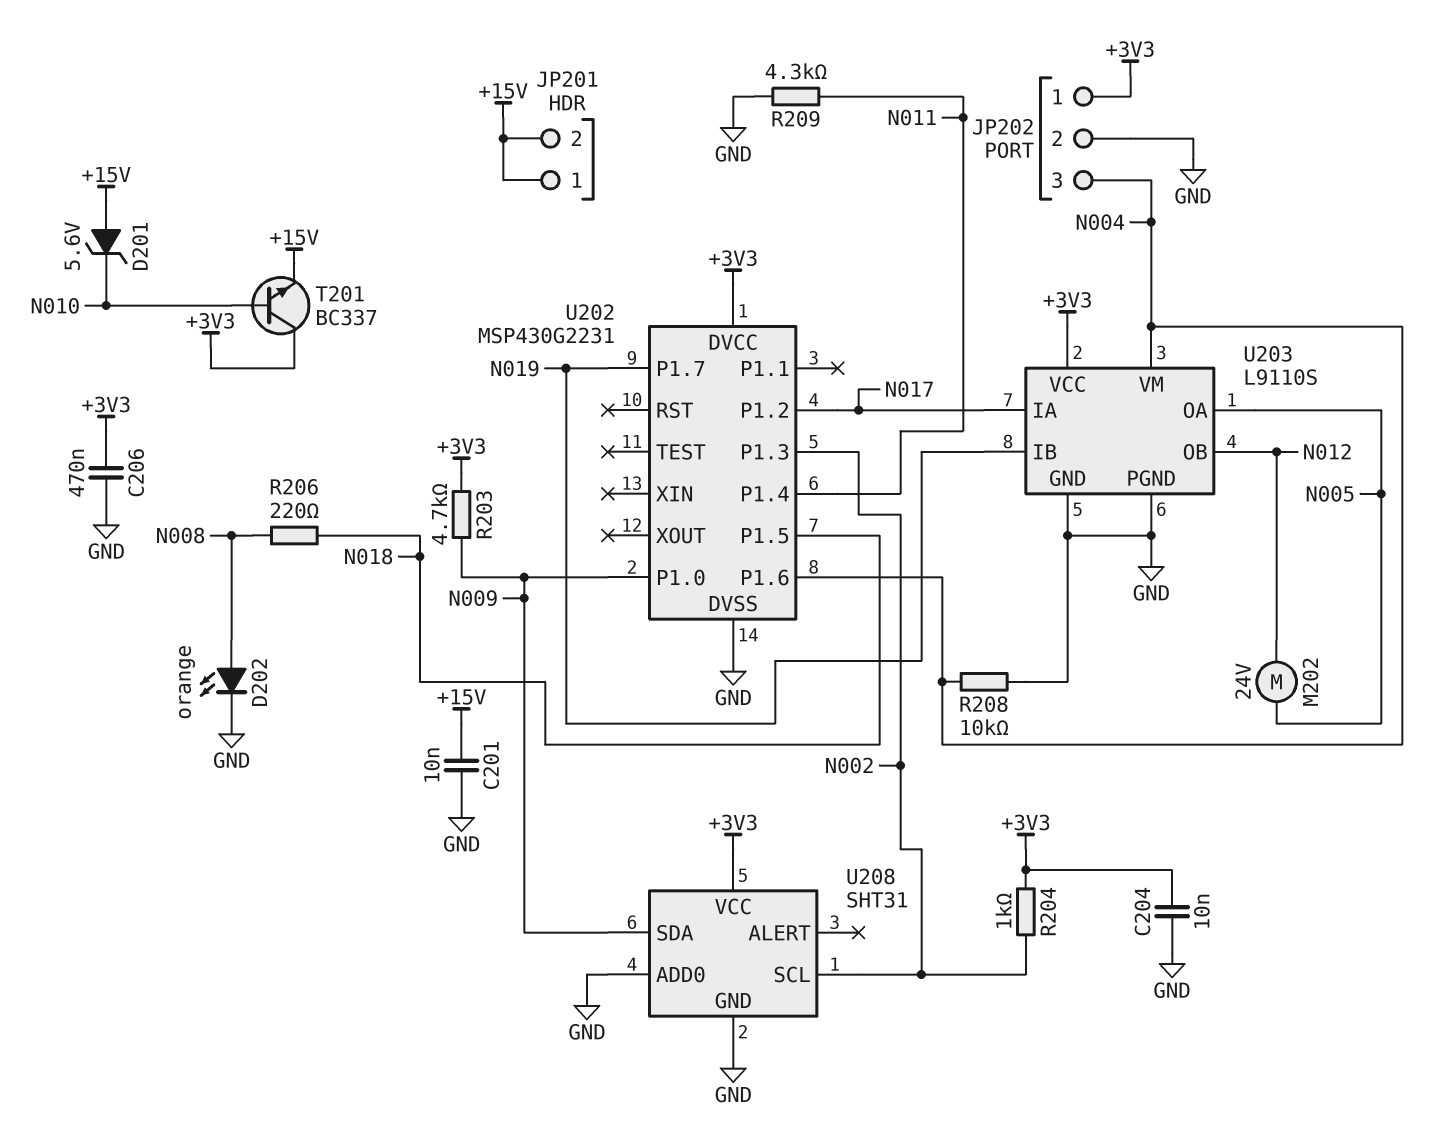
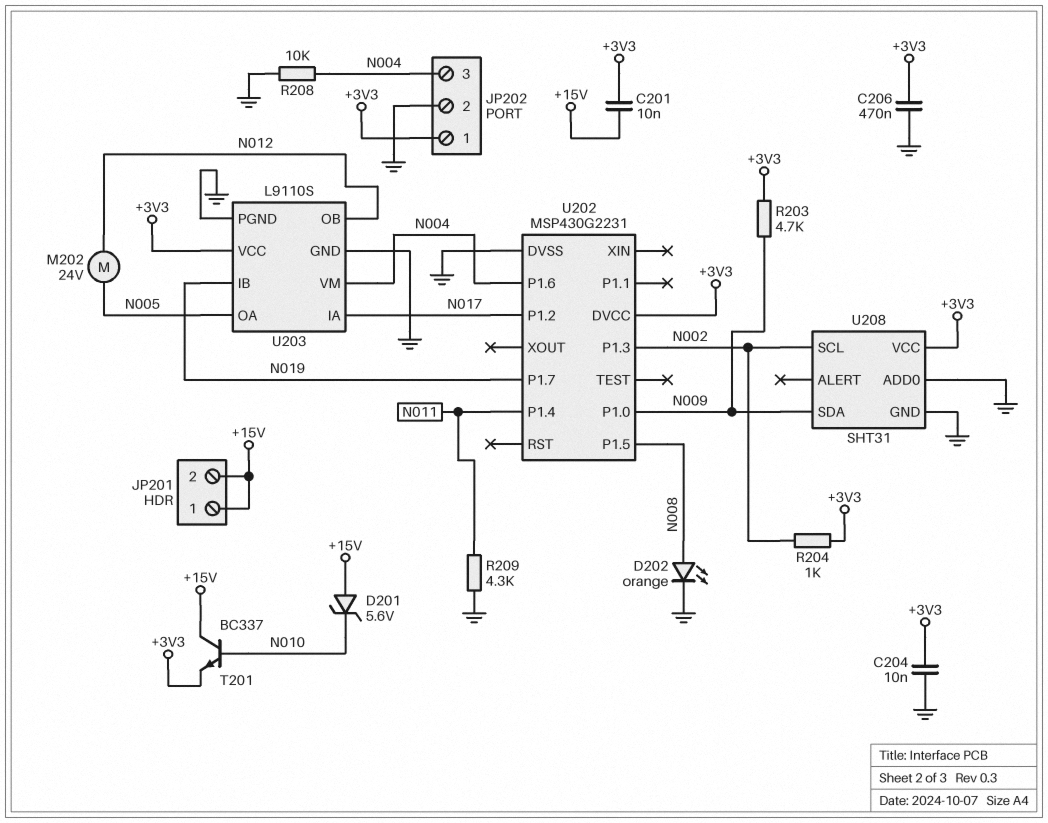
C201: 10nF (+15V, GND) -> 10nF (+3V3, +15V)
R206: 220 (N008, N018) -> none
T201: NPN BC337 (B N010, C +3V3, E +15V) -> NPN BC337 (B N010, C +15V, E +3V3)
U202 pin P1.5: N018 -> N008

